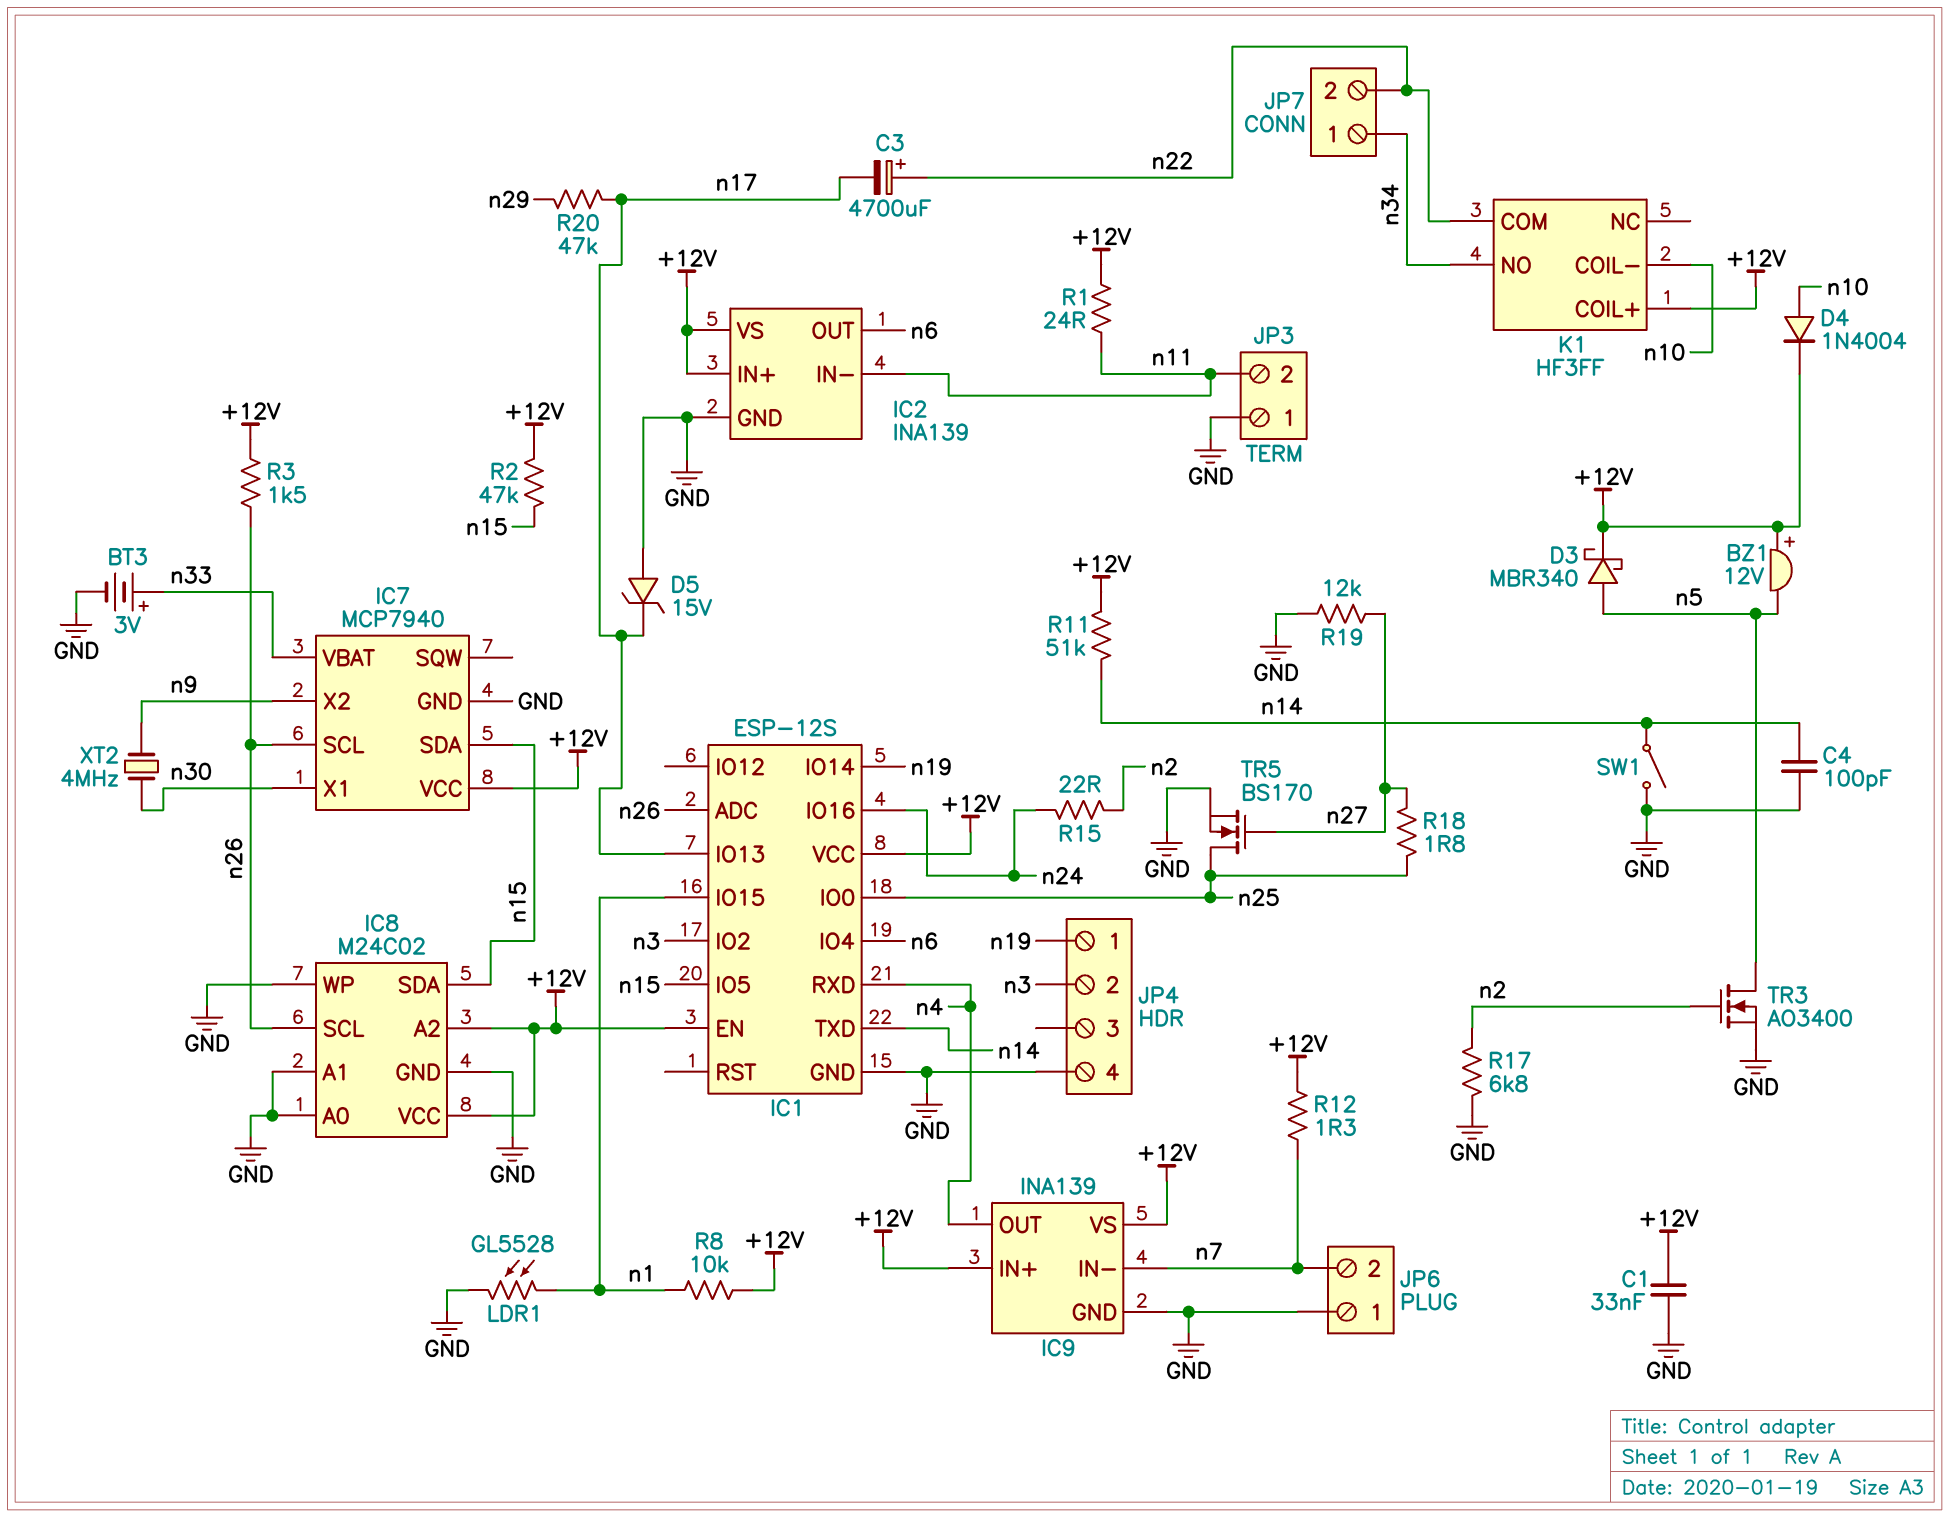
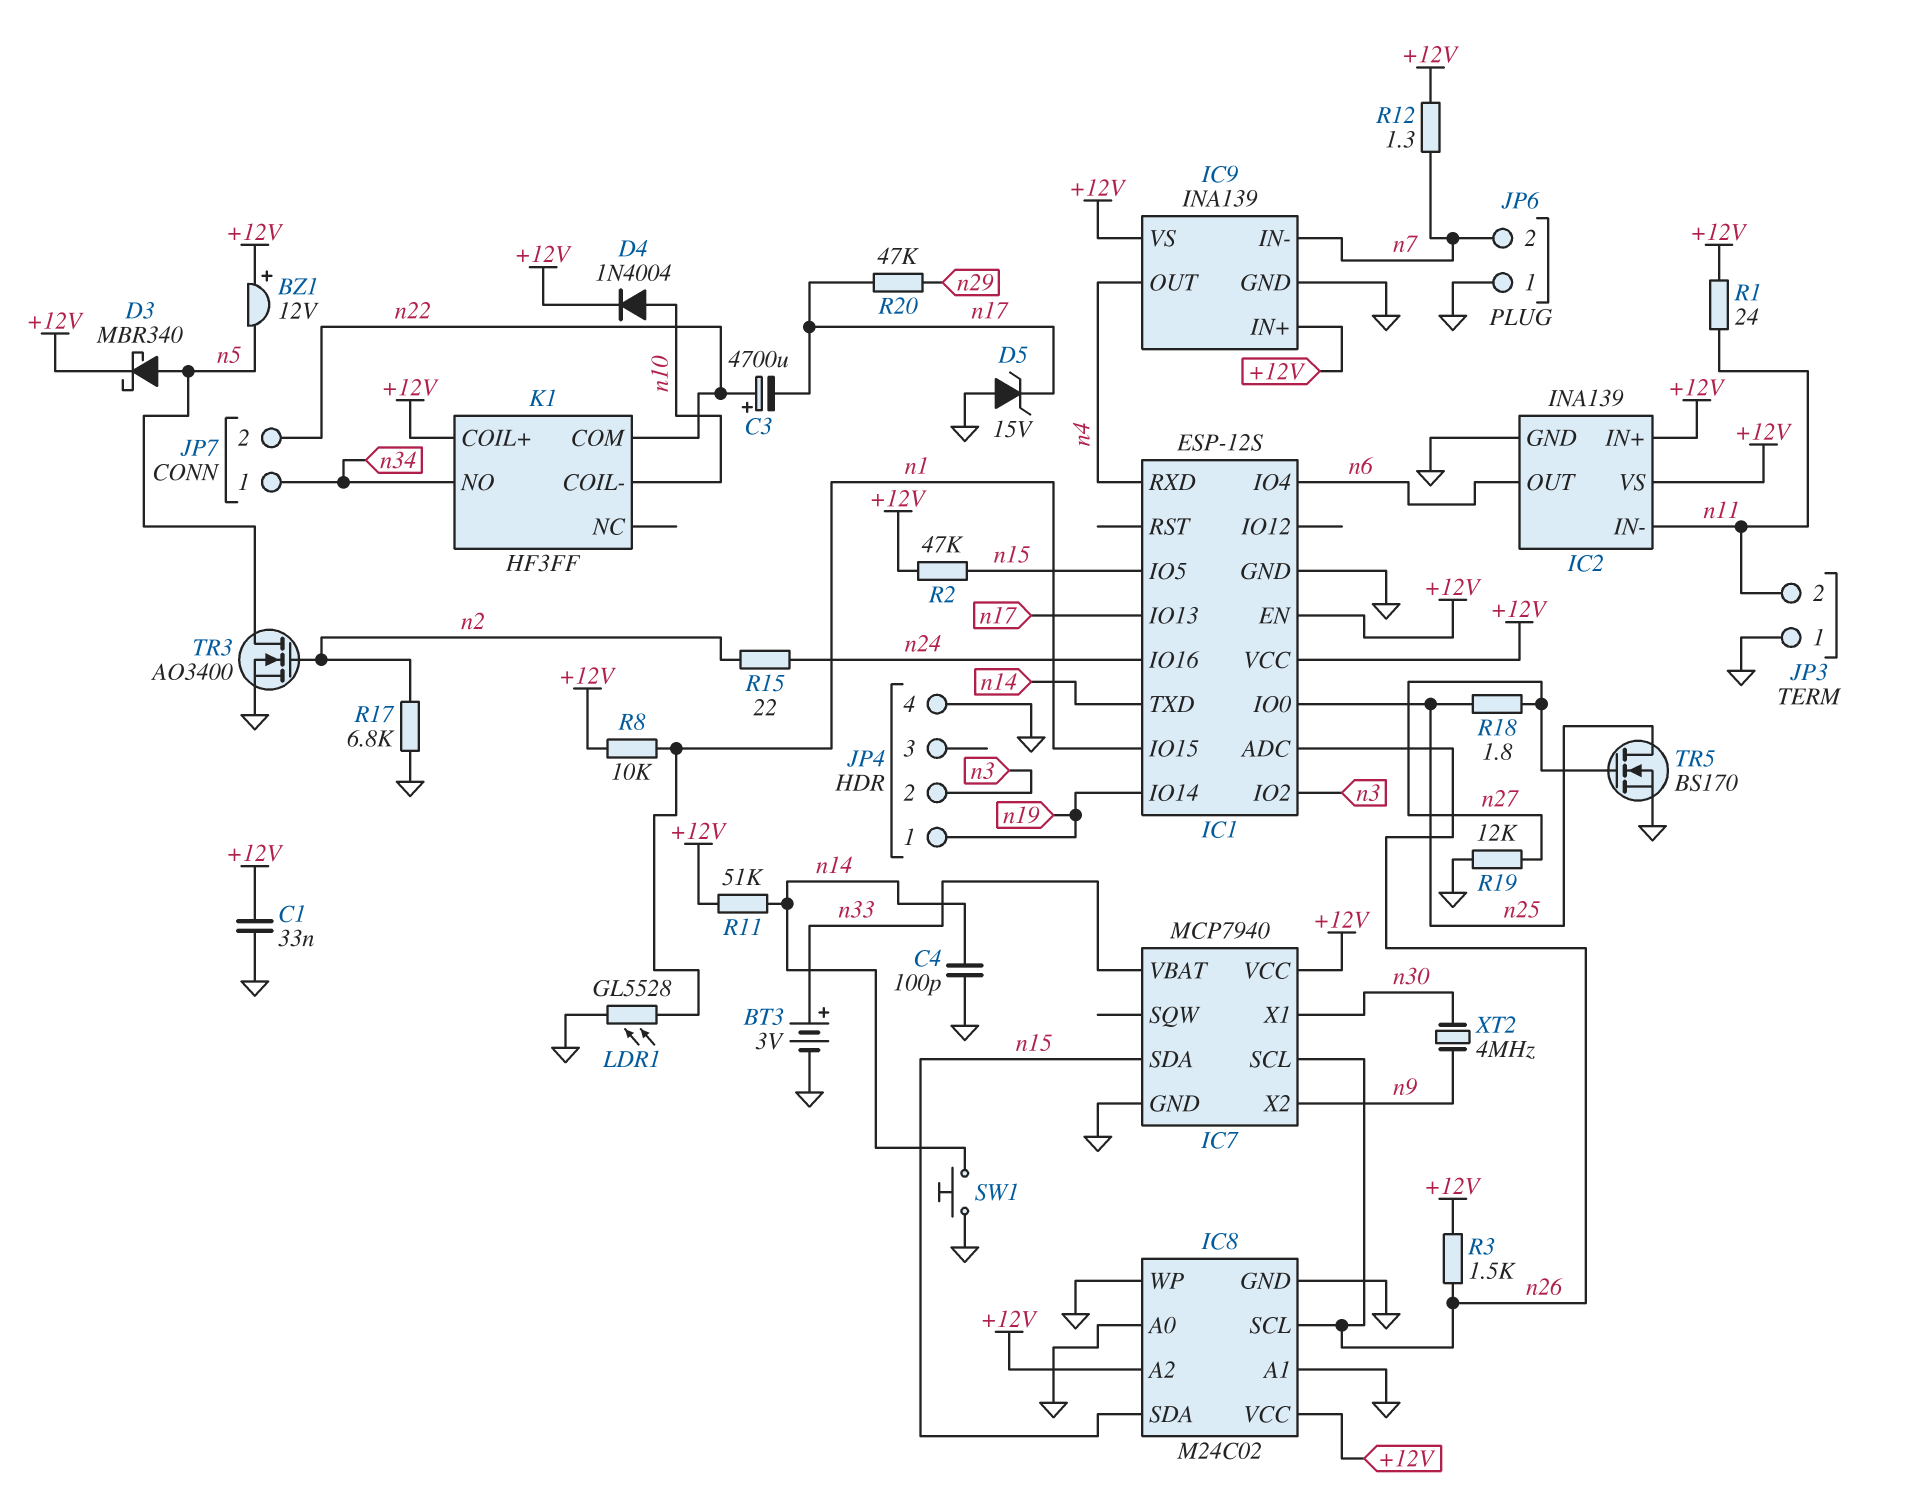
SW1: switch (GND, n14) -> button (GND, n14)

